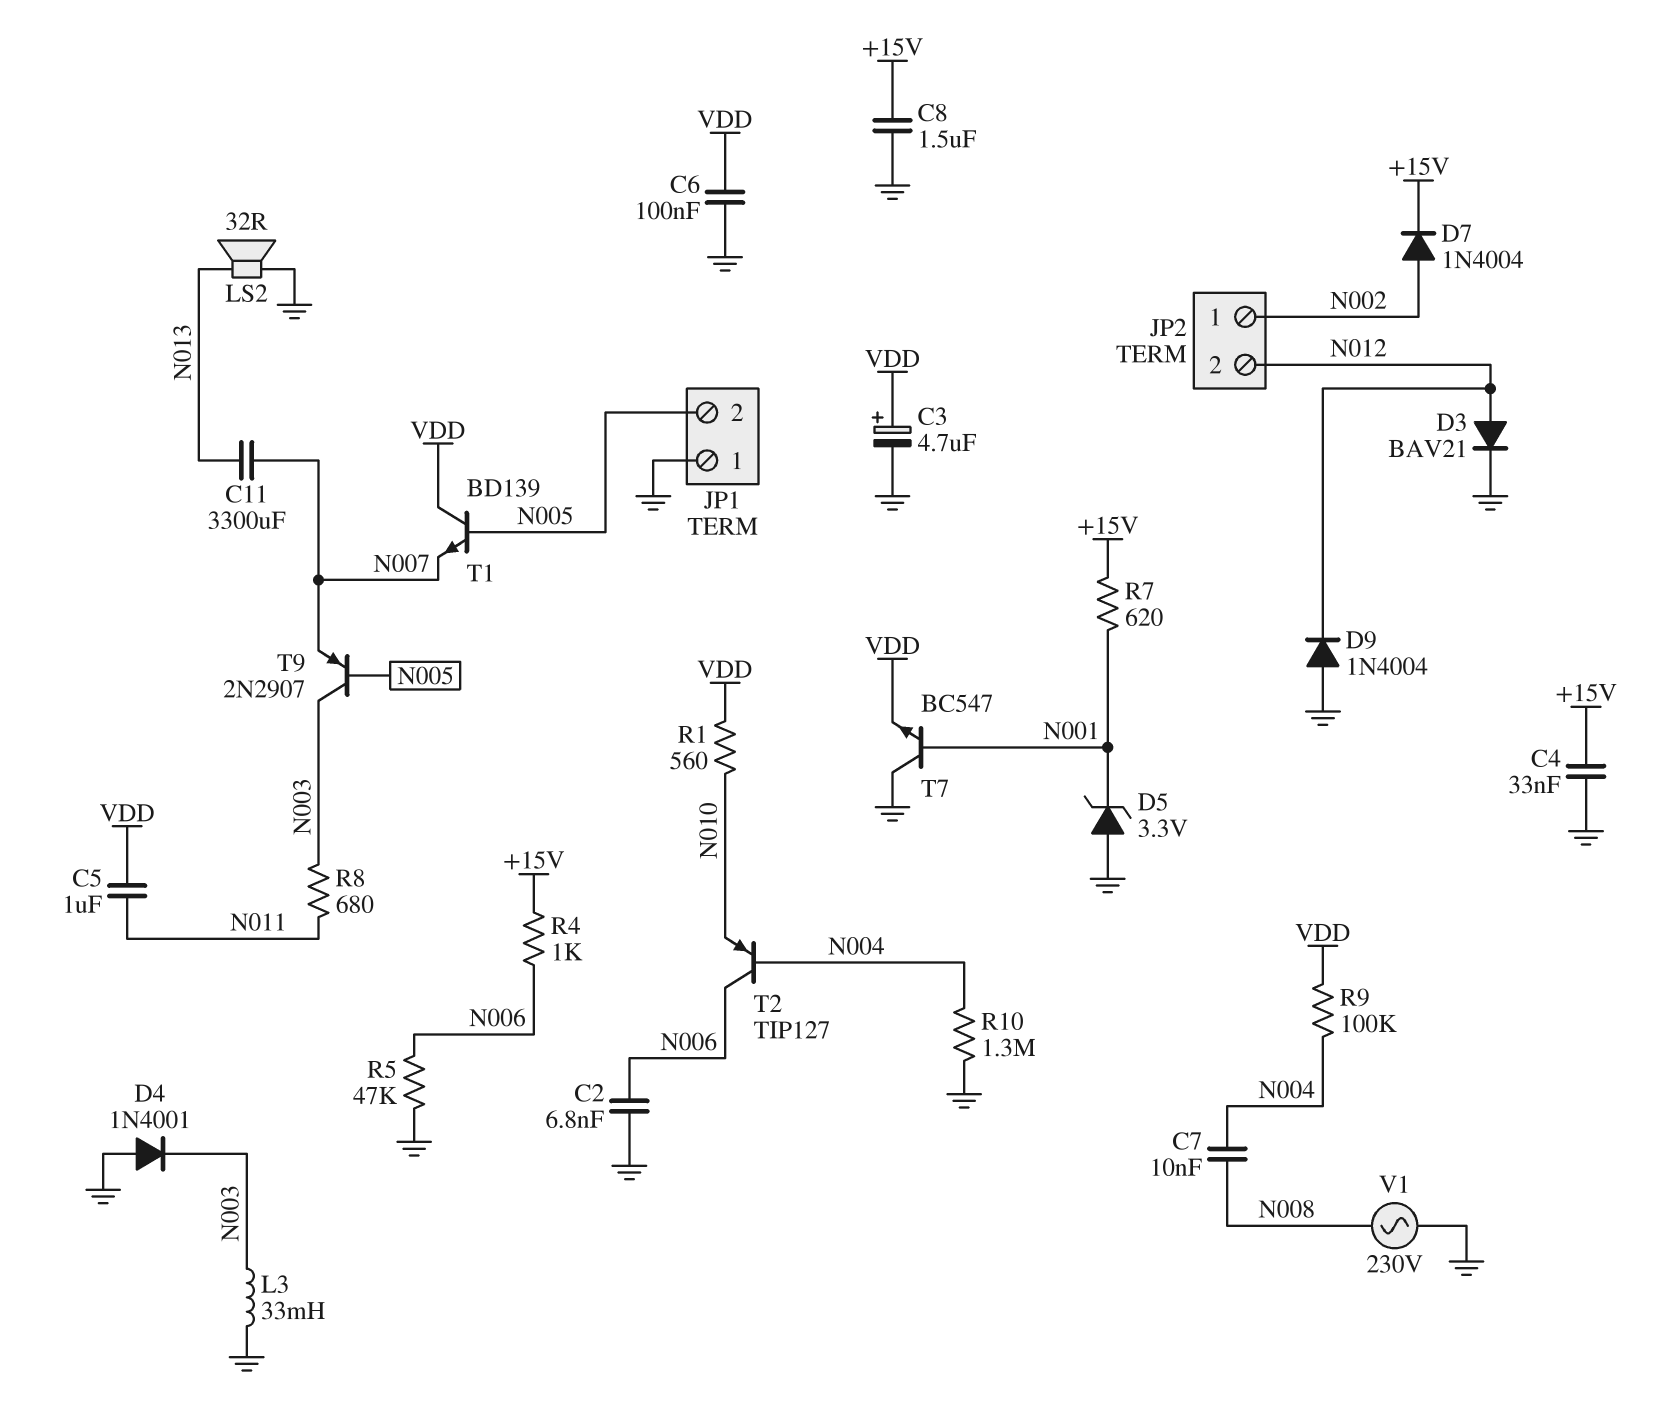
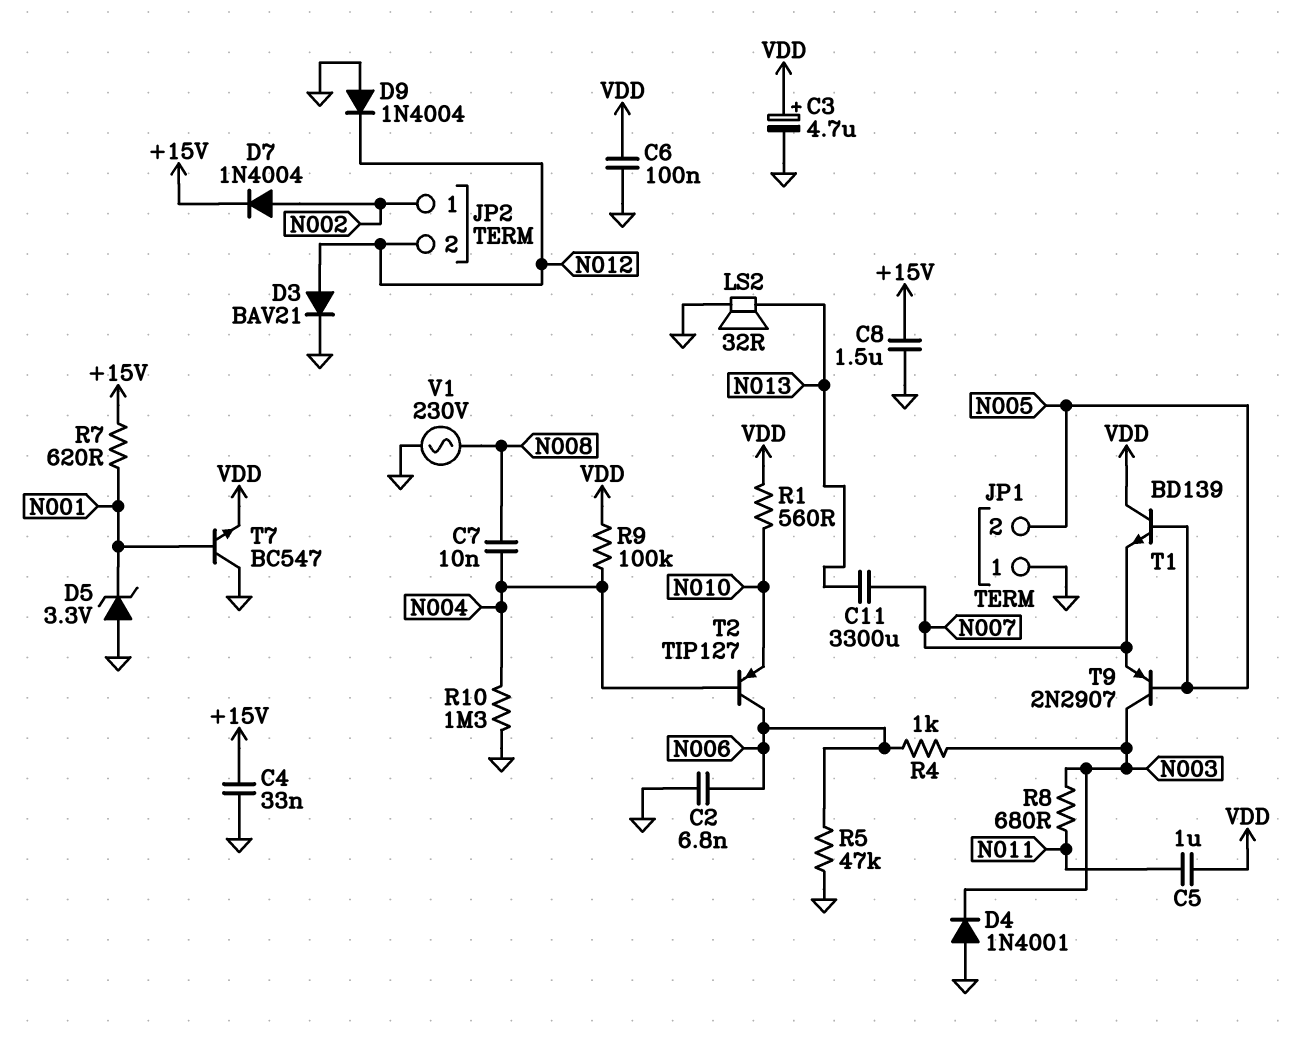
L3: 33mH (GND, N003) -> none
R4: 1k (+15V, N006) -> 1k (N003, N006)

